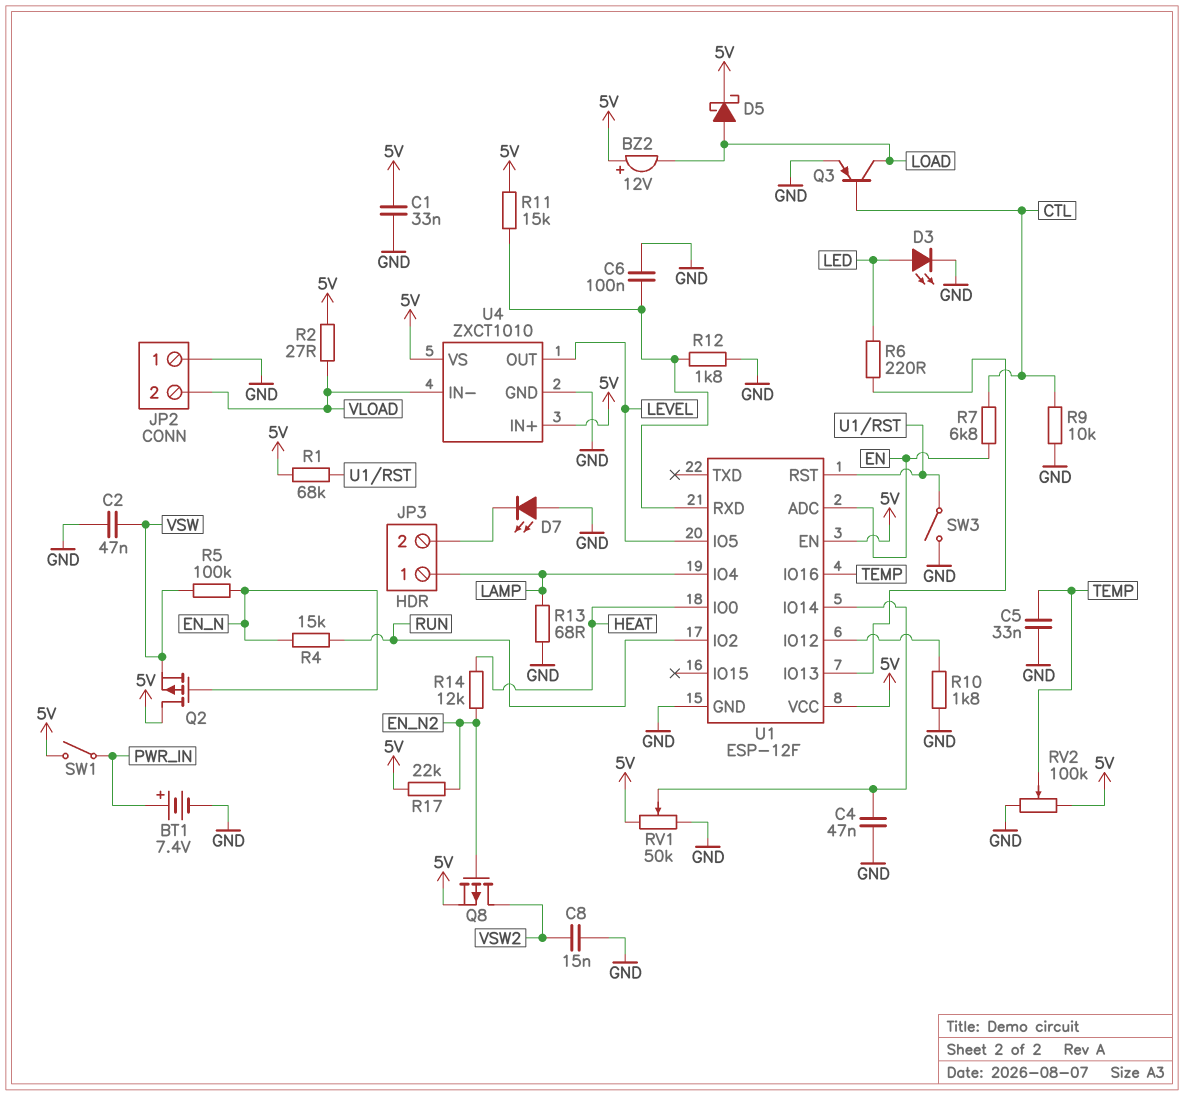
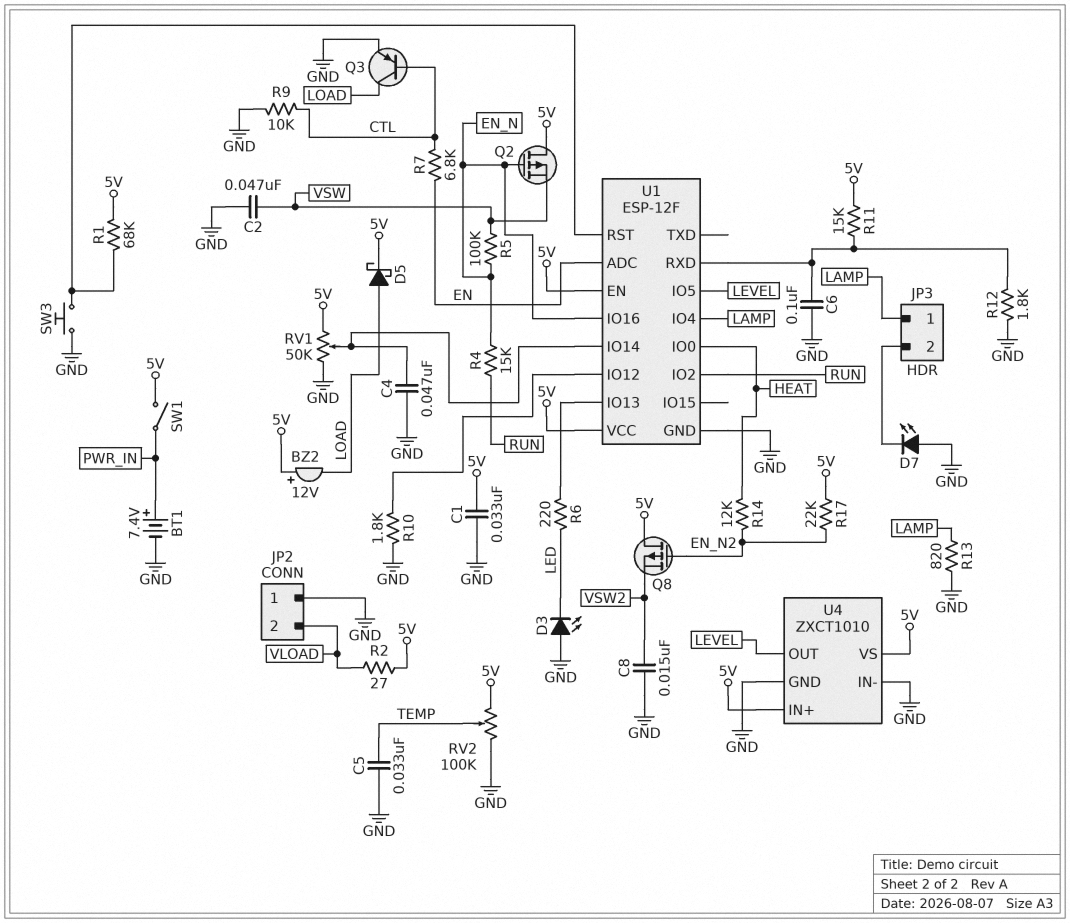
D3: LED (A LED, K GND) -> LED (A GND, K LED)
Q8: PMOS (G EN_N2, D VSW2, S 5V) -> PMOS (G EN_N2, D 5V, S VSW2)
R13: 68 (GND, LAMP) -> 820 (GND, LAMP)
SW3: switch (GND, U1/RST) -> button (GND, U1/RST)
U1 pin IO16: TEMP -> EN_N
U4 pin IN-: VLOAD -> GND

